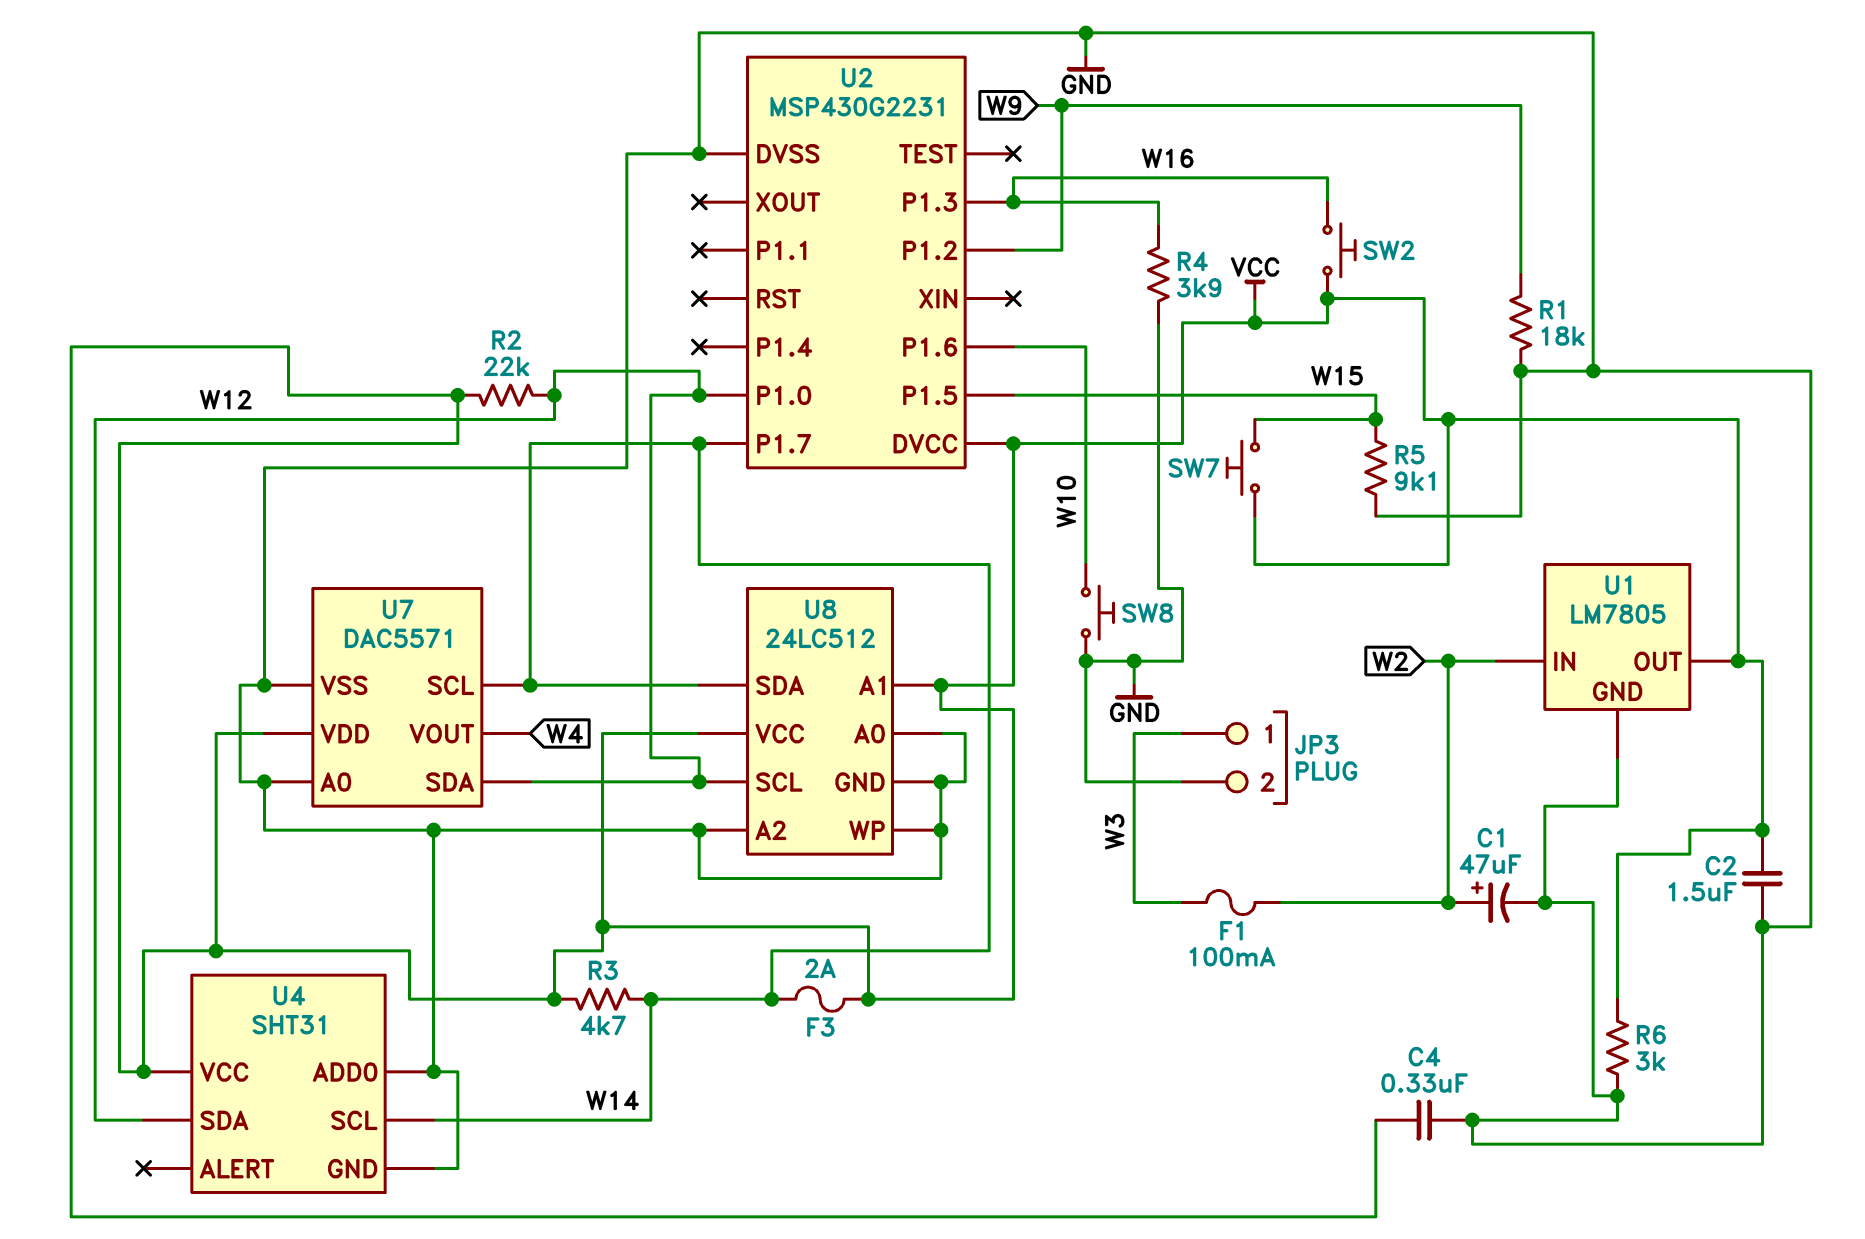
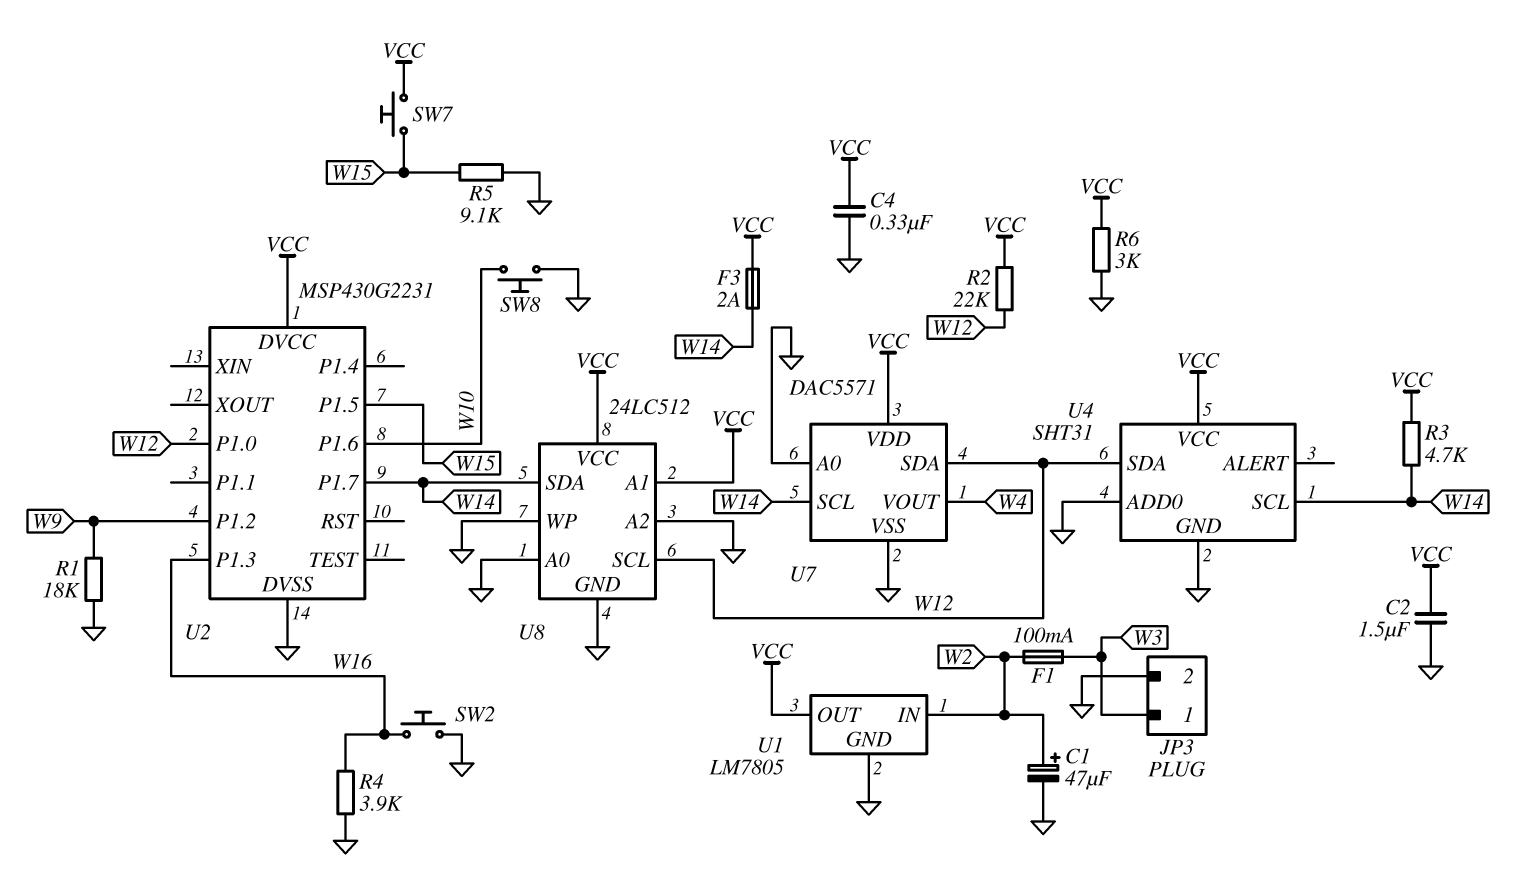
SW2: button (VCC, W16) -> button (GND, W16)

